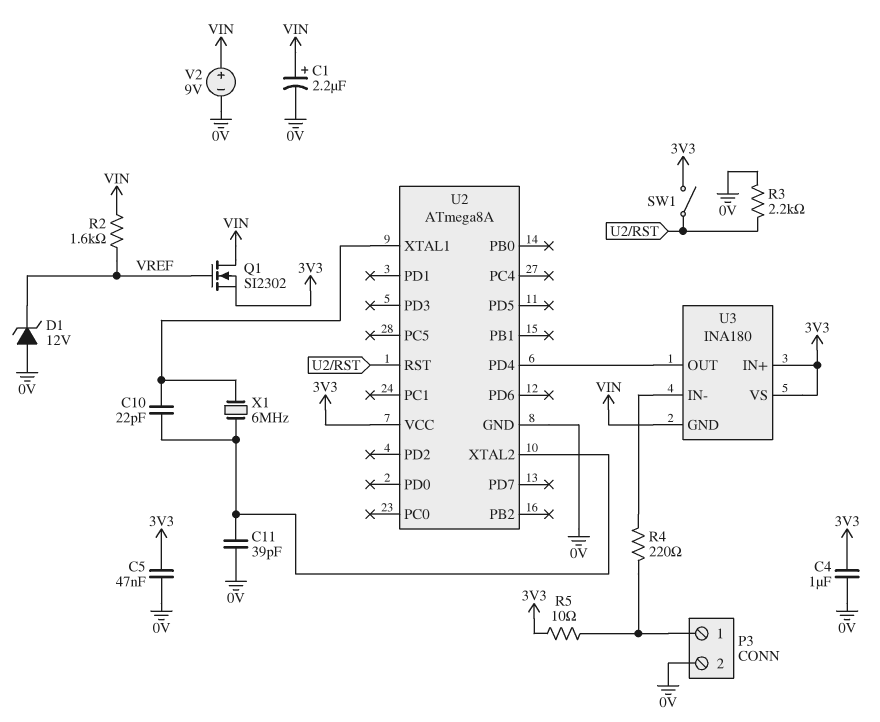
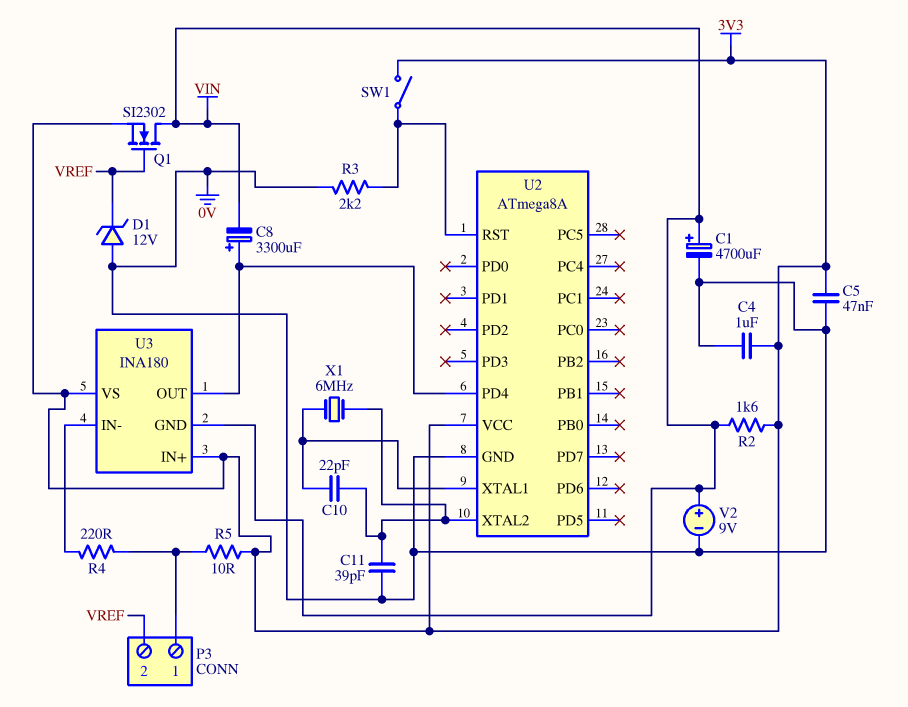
C1: 2.2uF (plus VIN, minus 0V) -> 4700uF (plus VIN, minus 0V)
C8: none -> 3300uF (plus U2/PD4, minus VIN)
P3 pin 2: 0V -> VREF
R2: 1.6k (VIN, VREF) -> 1.6k (3V3, VIN)

